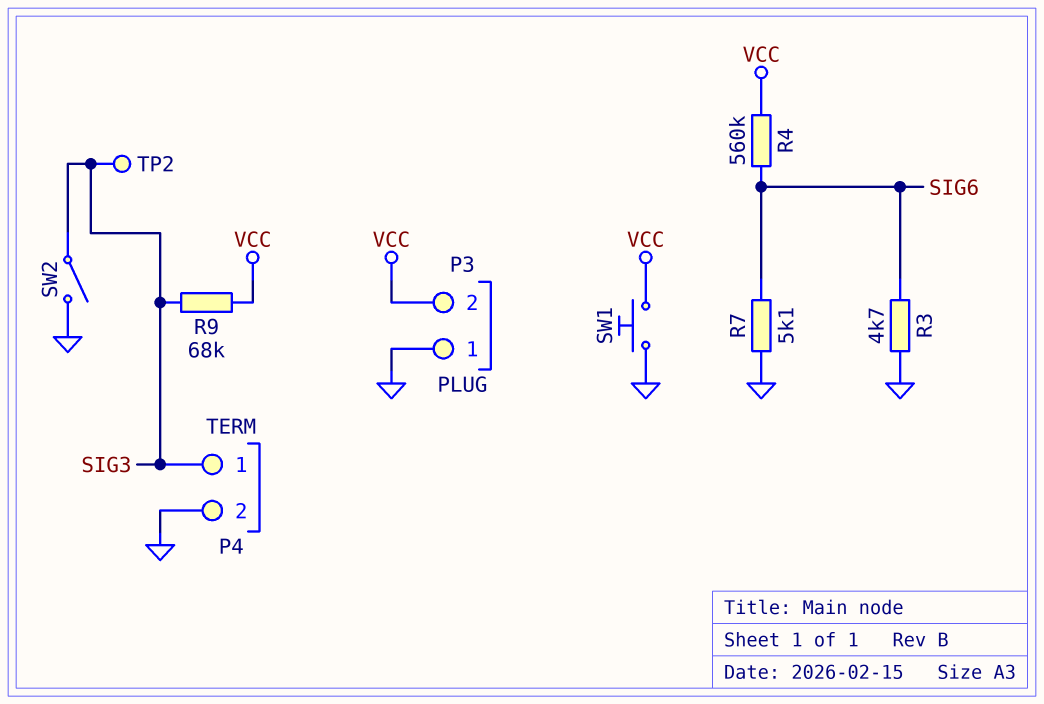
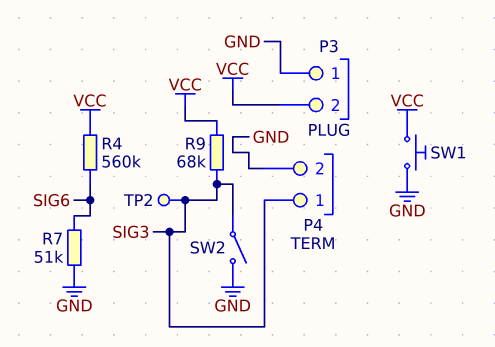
R3: 4.7k (GND, SIG6) -> none
R7: 5.1k (GND, SIG6) -> 51k (GND, SIG6)

